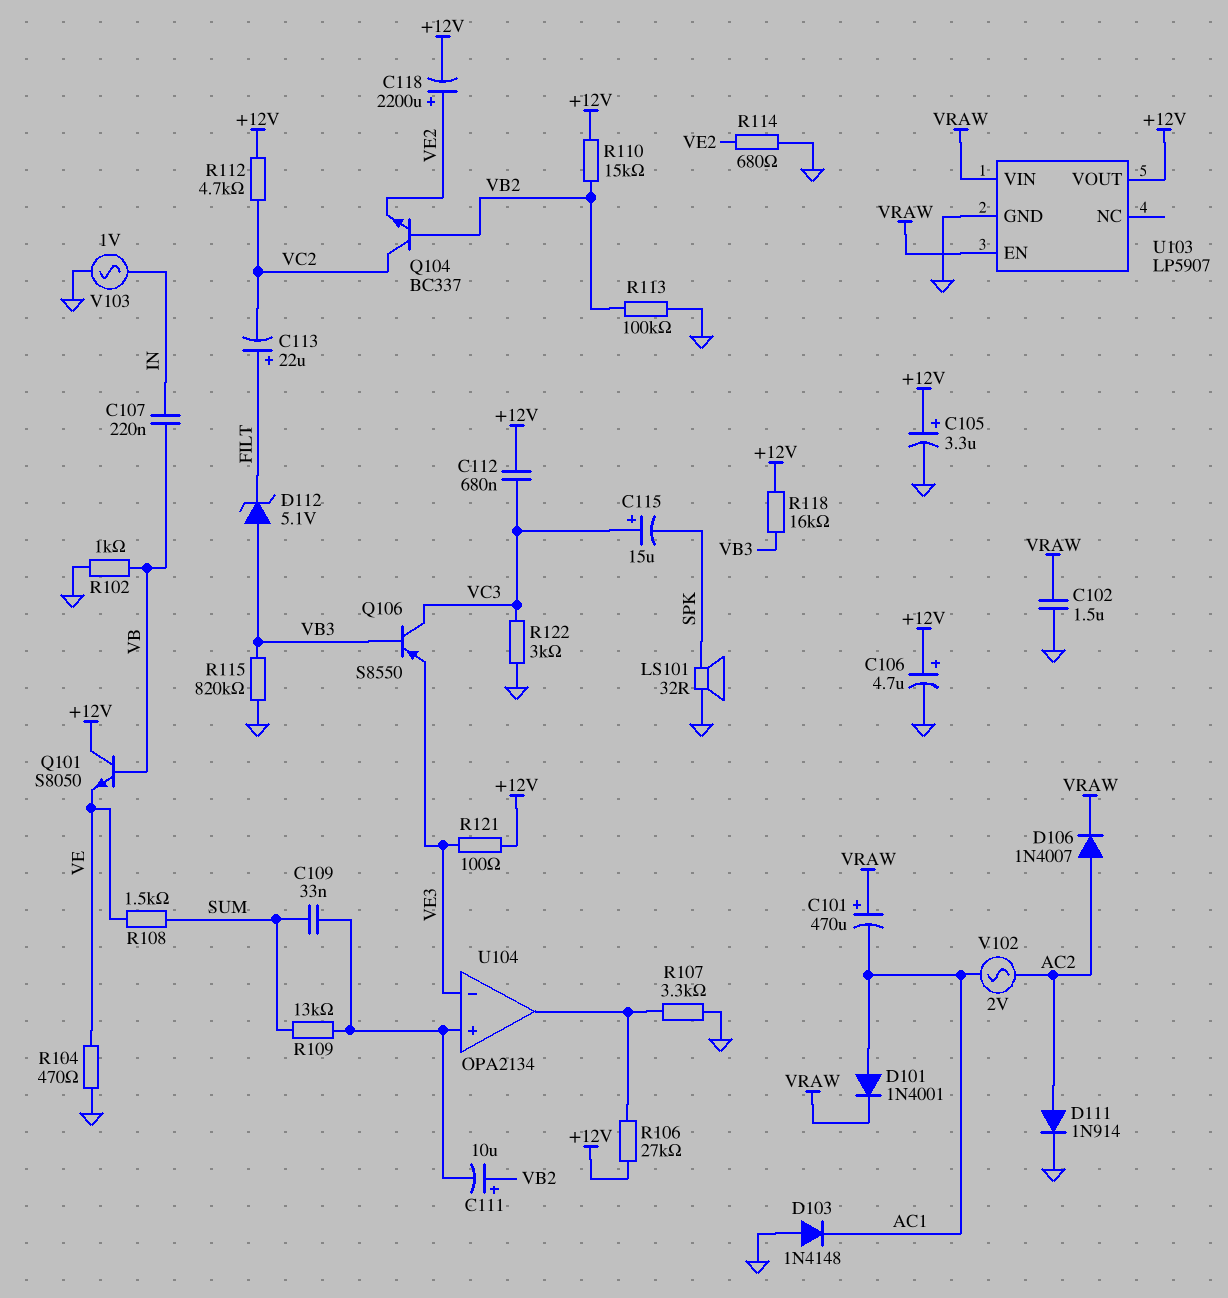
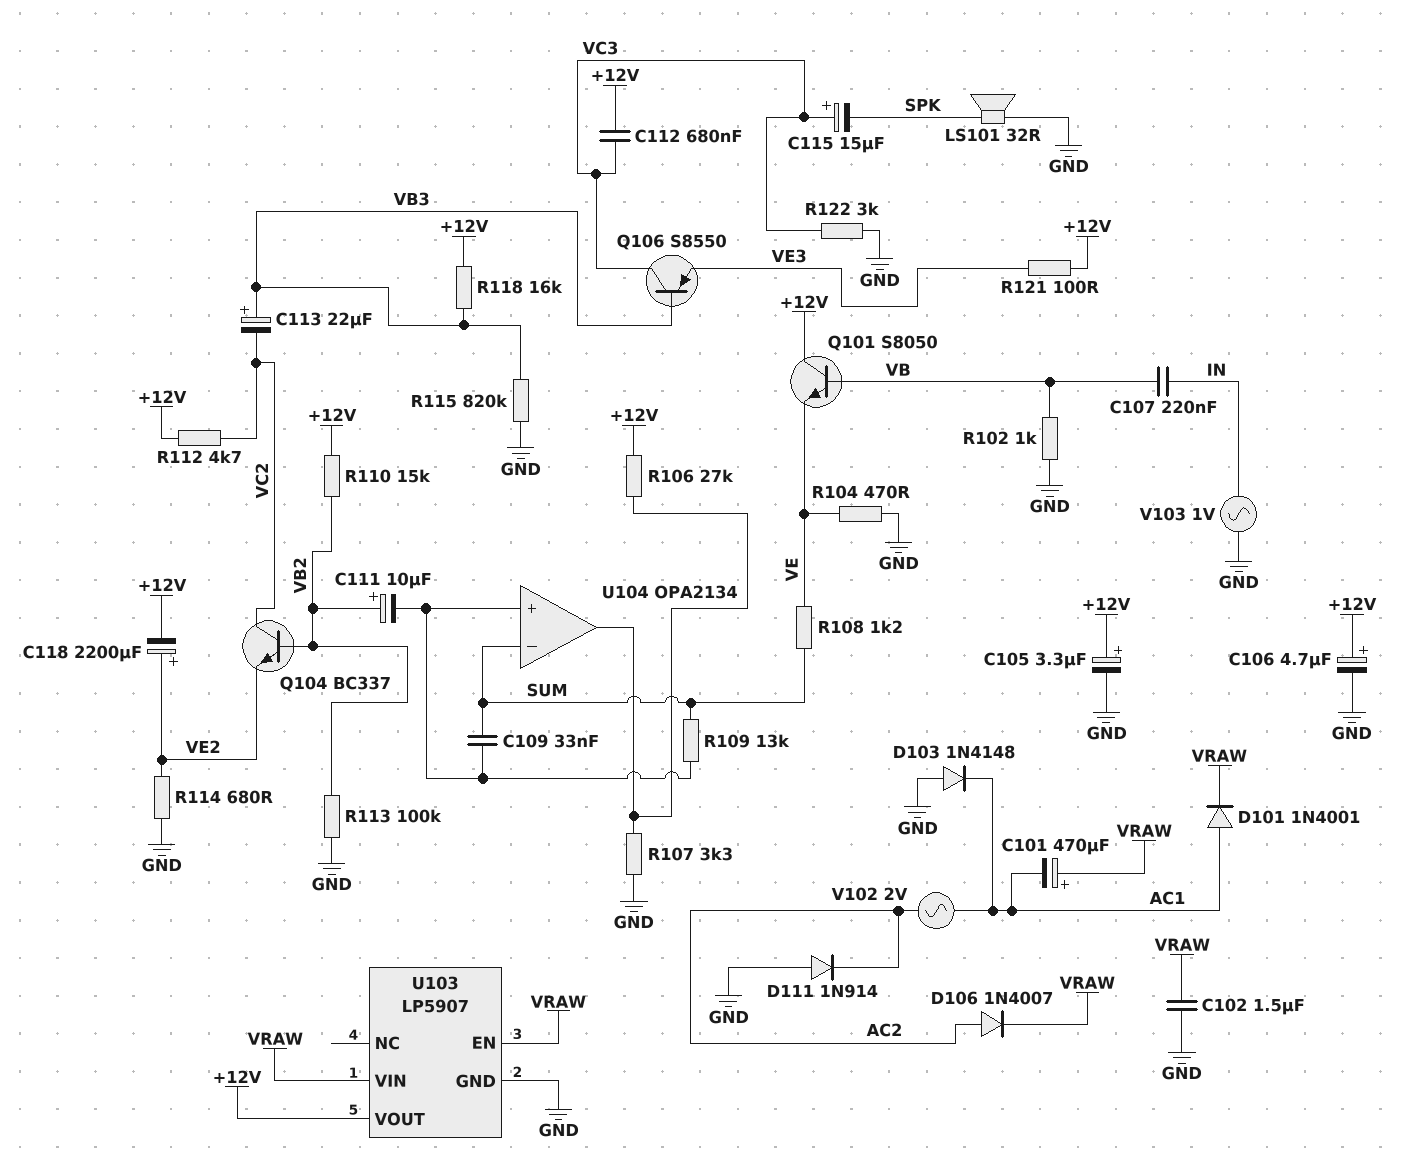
C113: 22uF (plus FILT, minus VC2) -> 22uF (plus VB3, minus VC2)
D111: diode 1N914 (A AC2, K GND) -> diode 1N914 (A GND, K AC2)
D112: zener 5.1V (A VB3, K FILT) -> none
R108: 1.5k (SUM, VE) -> 1.2k (SUM, VE)
U104 pin in-: VE3 -> SUM

